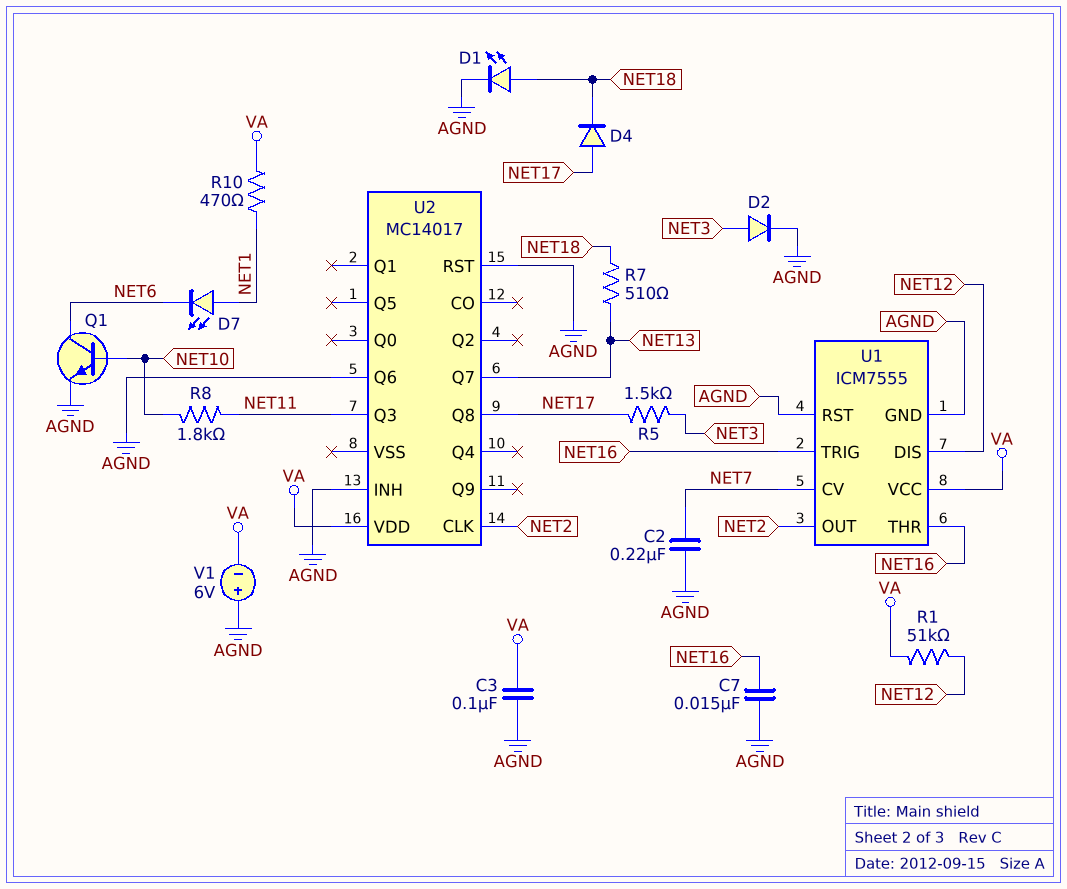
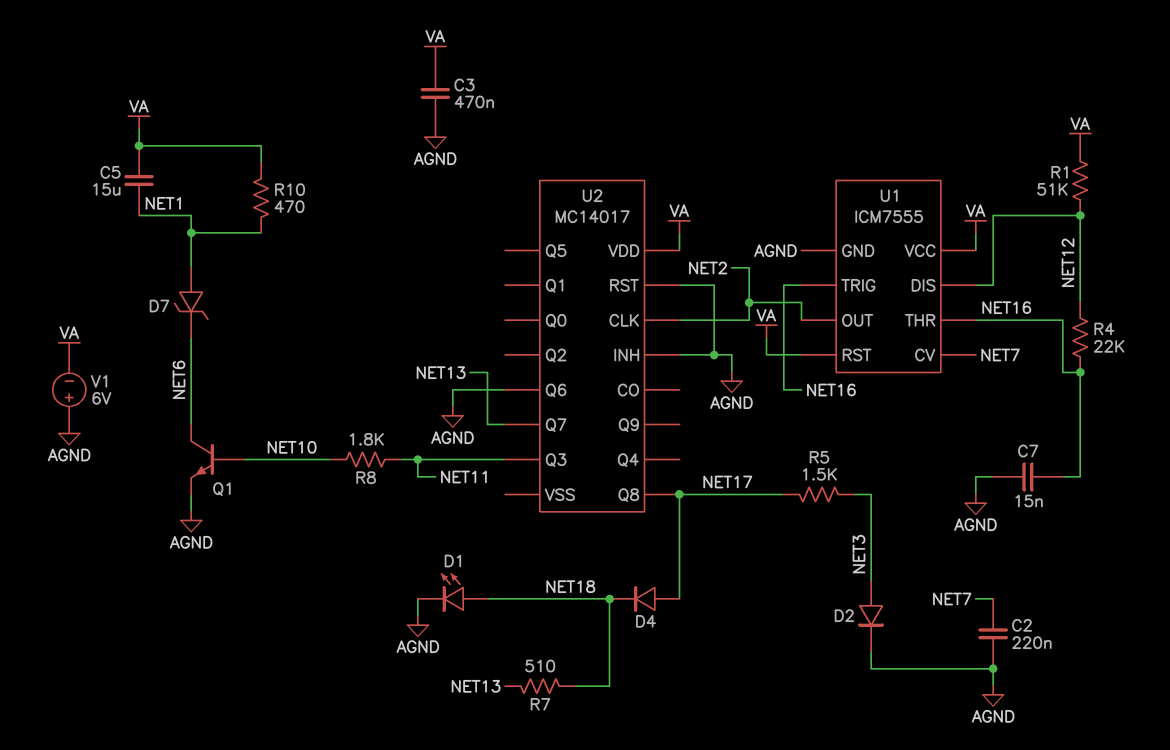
C3: 100nF (AGND, VA) -> 470nF (AGND, VA)
C5: none -> 15uF (NET1, VA)
D7: LED (A NET1, K NET6) -> zener (A NET1, K NET6)
R4: none -> 22k (NET12, NET16)
U1 pin RST: AGND -> VA

